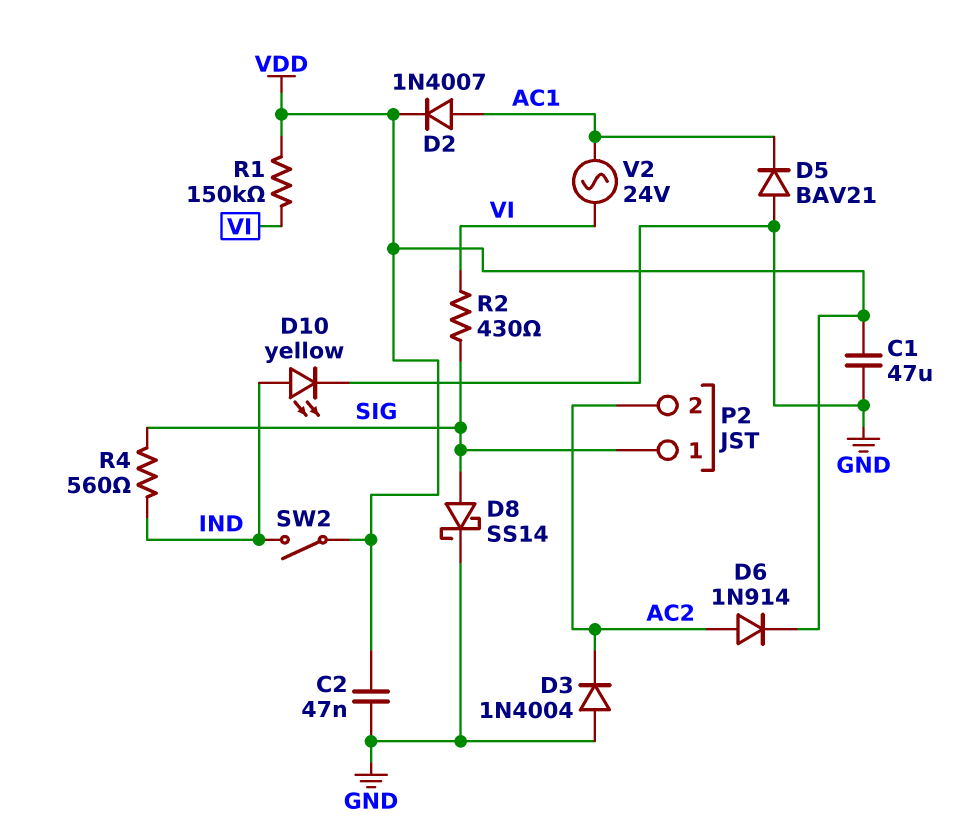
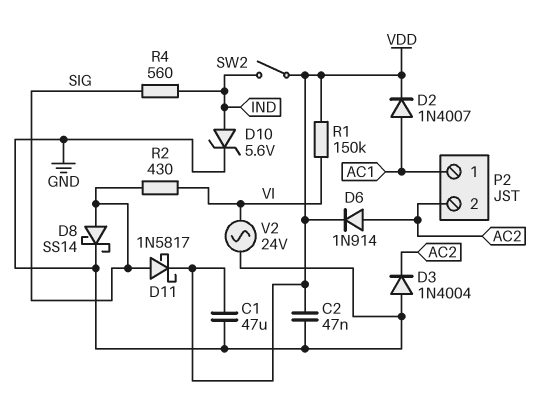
D5: diode BAV21 (A GND, K AC1) -> none
D10: LED yellow (A IND, K GND) -> zener 5.6V (A IND, K GND)
D11: none -> schottky 1N5817 (A SIG, K VDD)
P2 pin 1: SIG -> AC1
V2: AC 24V (AC1, VI) -> AC 24V (GND, VI)

